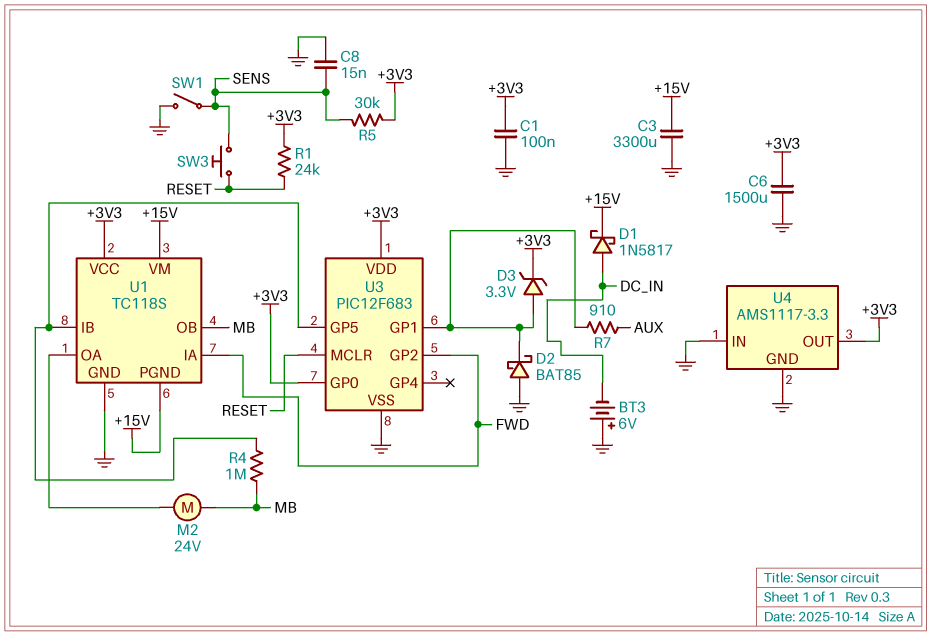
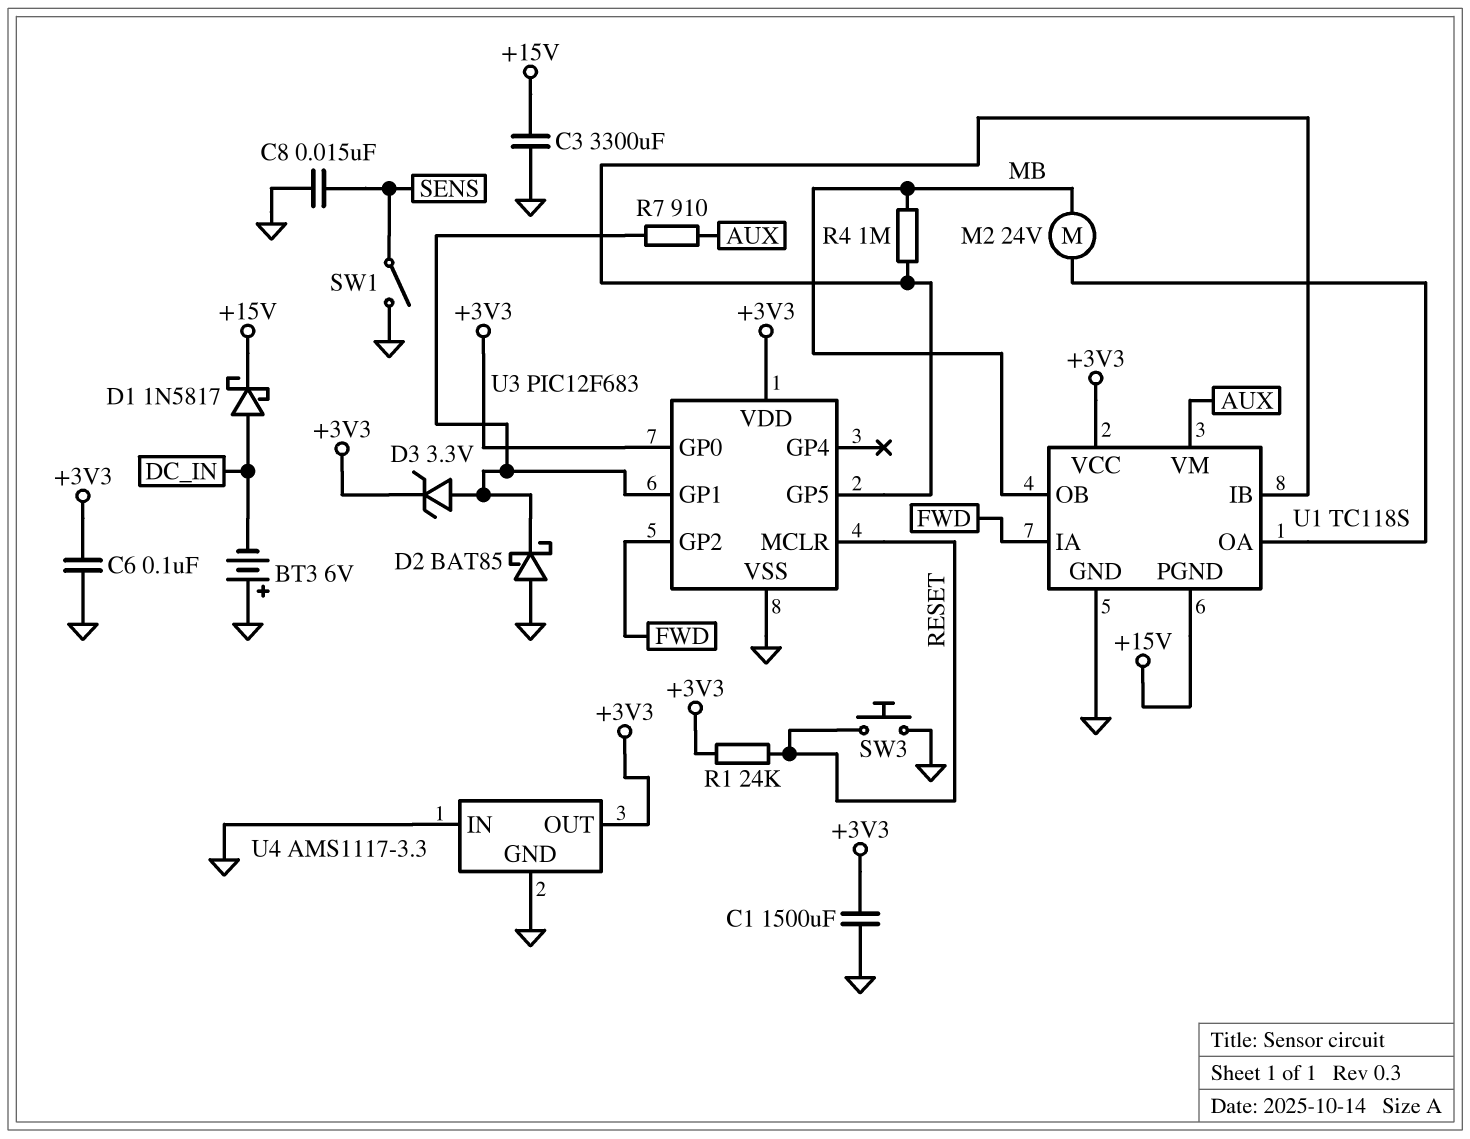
C1: 100nF (+3V3, GND) -> 1500uF (+3V3, GND)
C6: 1500uF (+3V3, GND) -> 100nF (+3V3, GND)
R5: 30k (+3V3, SENS) -> none
SW3: button (RESET, SENS) -> button (GND, RESET)
U1 pin VM: +15V -> AUX

